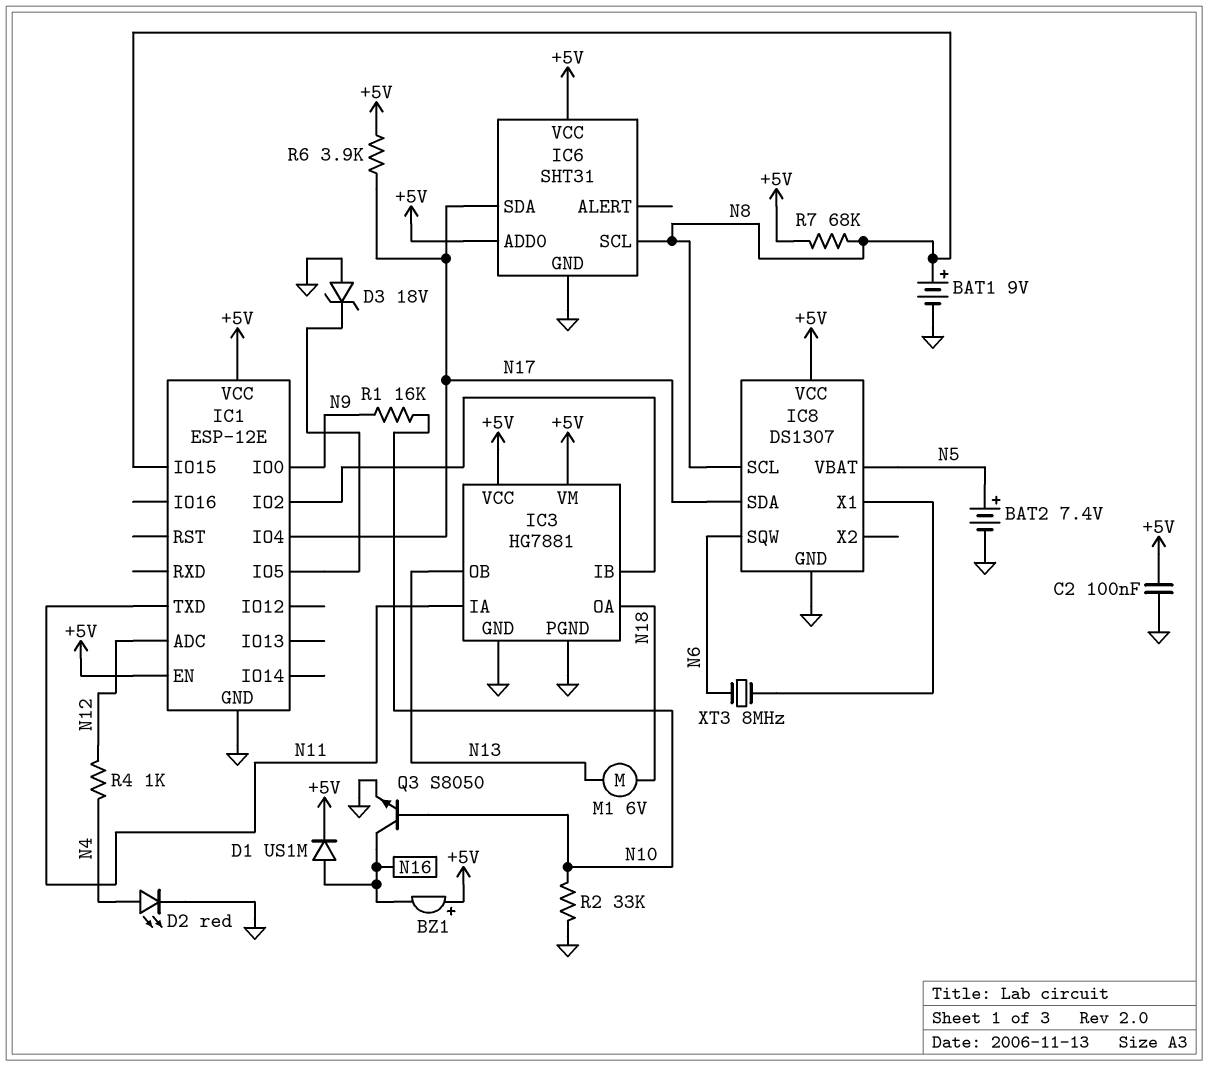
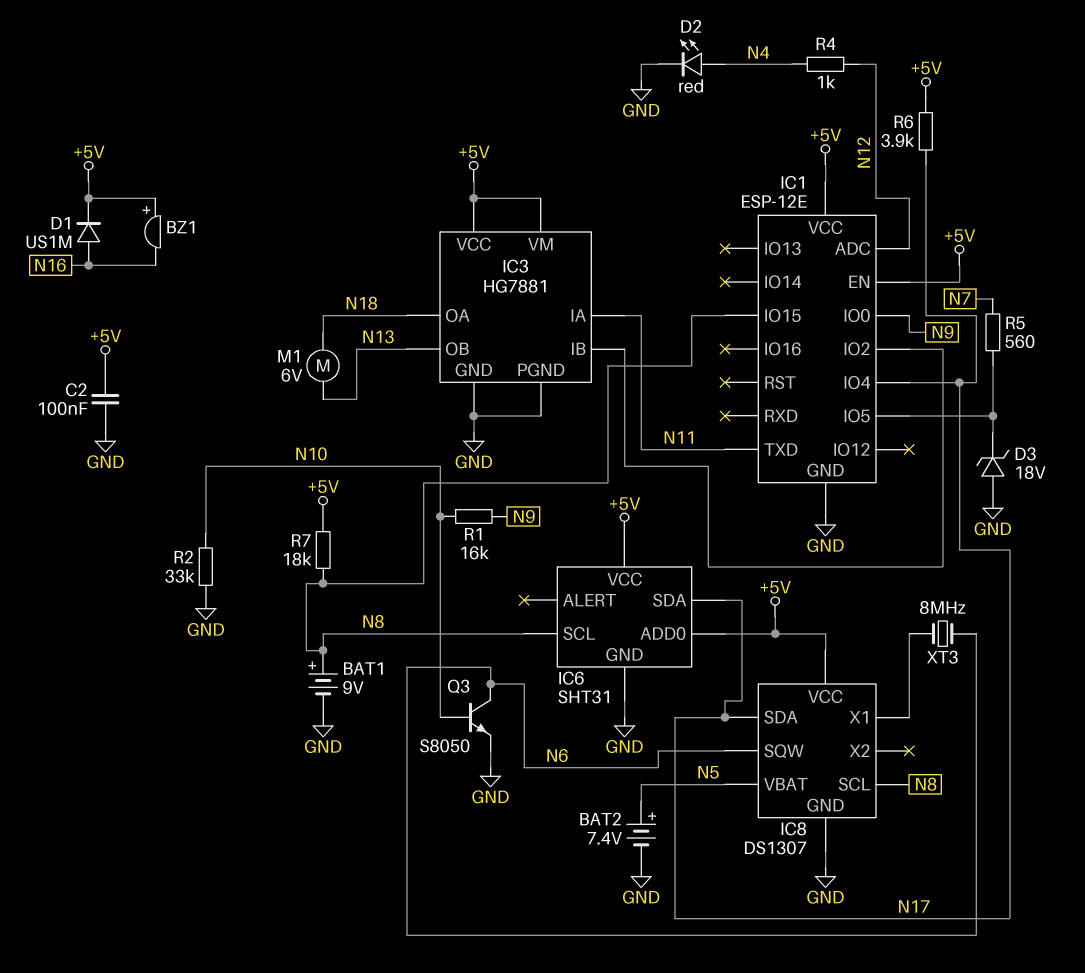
Q3: NPN S8050 (B N10, C N16, E GND) -> NPN S8050 (B N10, C N6, E GND)
R5: none -> 560 (IC1/IO5, N7)
R7: 68k (+5V, N8) -> 18k (+5V, N8)

